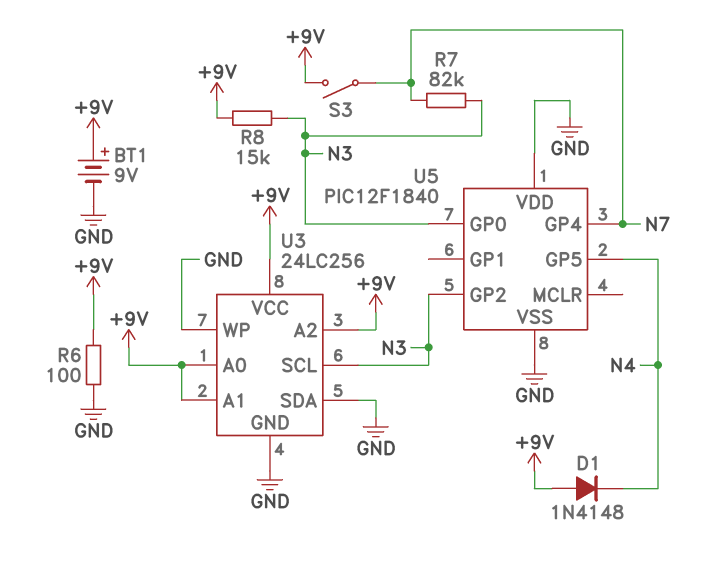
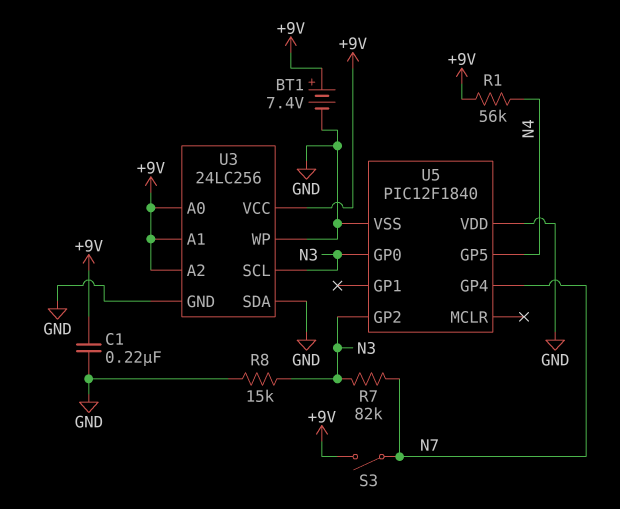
BT1: 9V (plus +9V, minus GND) -> 7.4V (plus +9V, minus GND)
C1: none -> 220nF (+9V, GND)
D1: diode 1N4148 (A +9V, K N4) -> none
R1: none -> 56k (+9V, N4)
R6: 100 (+9V, GND) -> none
R8: 15k (+9V, N3) -> 15k (GND, N3)

